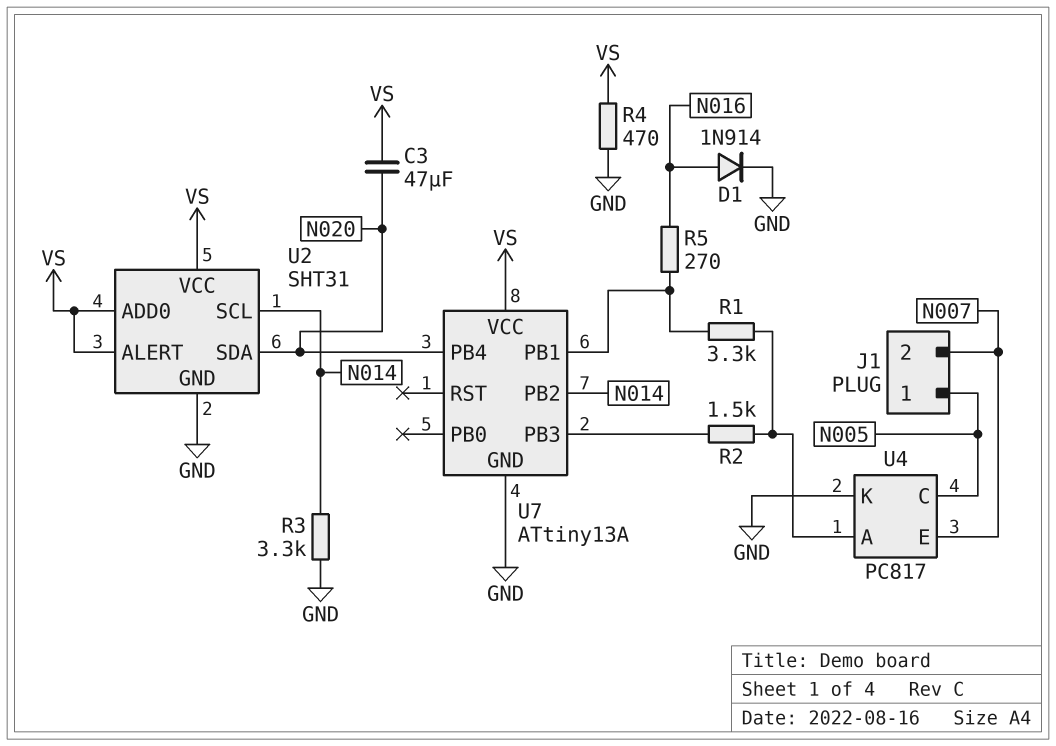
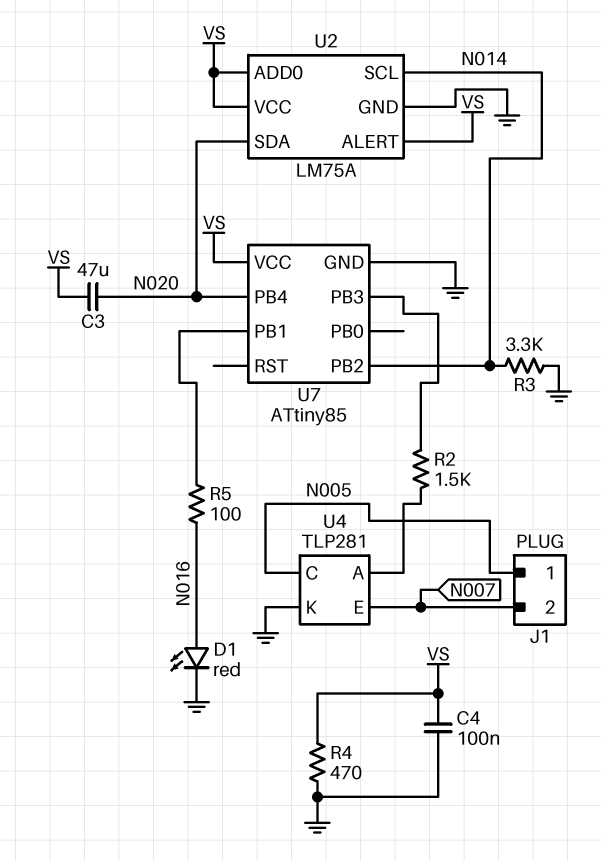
C4: none -> 100nF (GND, VS)
D1: diode 1N914 (A N016, K GND) -> LED red (A N016, K GND)
R1: 3.3k (U4/A, U7/PB1) -> none
R5: 270 (N016, U7/PB1) -> 100 (N016, U7/PB1)
U2: SHT31 -> LM75A
U4: PC817 -> TLP281
U7: ATtiny13A -> ATtiny85

